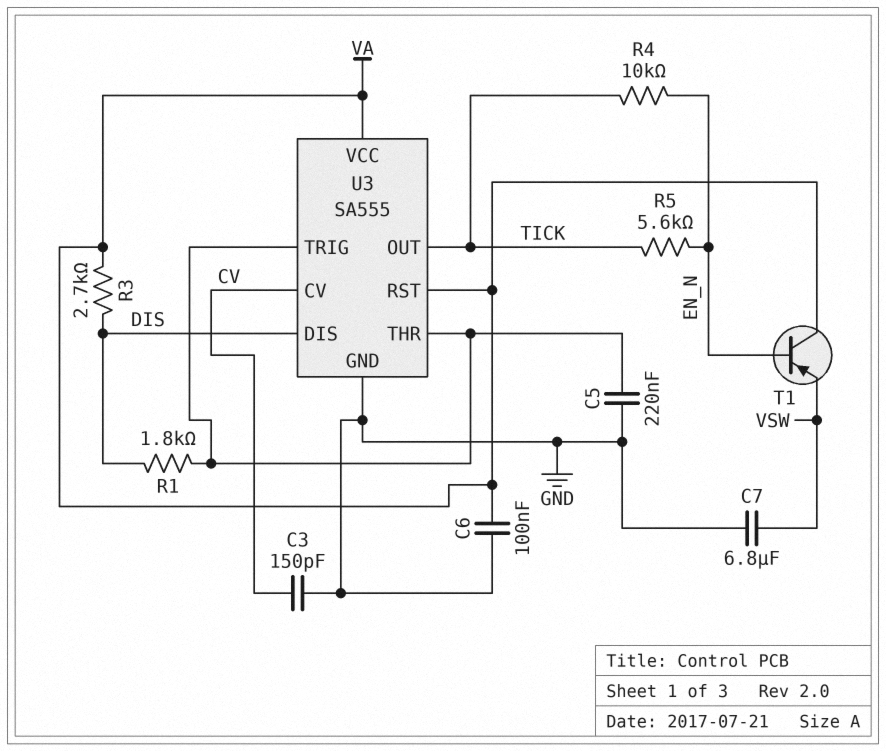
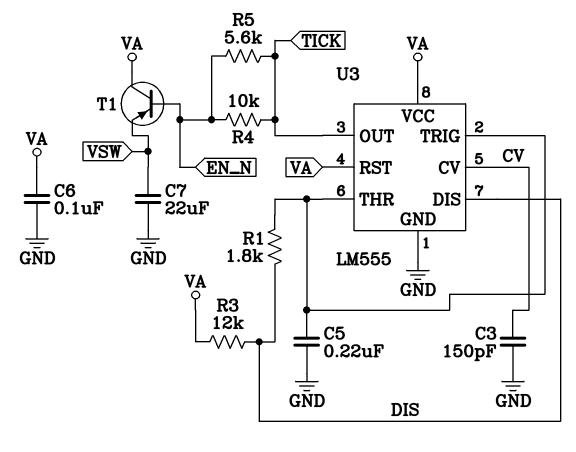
C7: 6.8uF (GND, VSW) -> 22uF (GND, VSW)
R3: 2.7k (DIS, VA) -> 12k (DIS, VA)
U3: SA555 -> LM555

